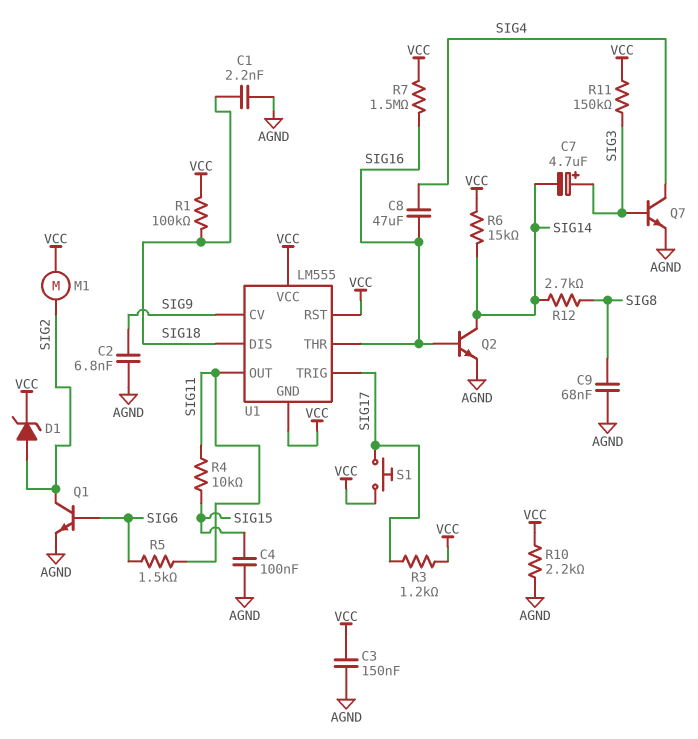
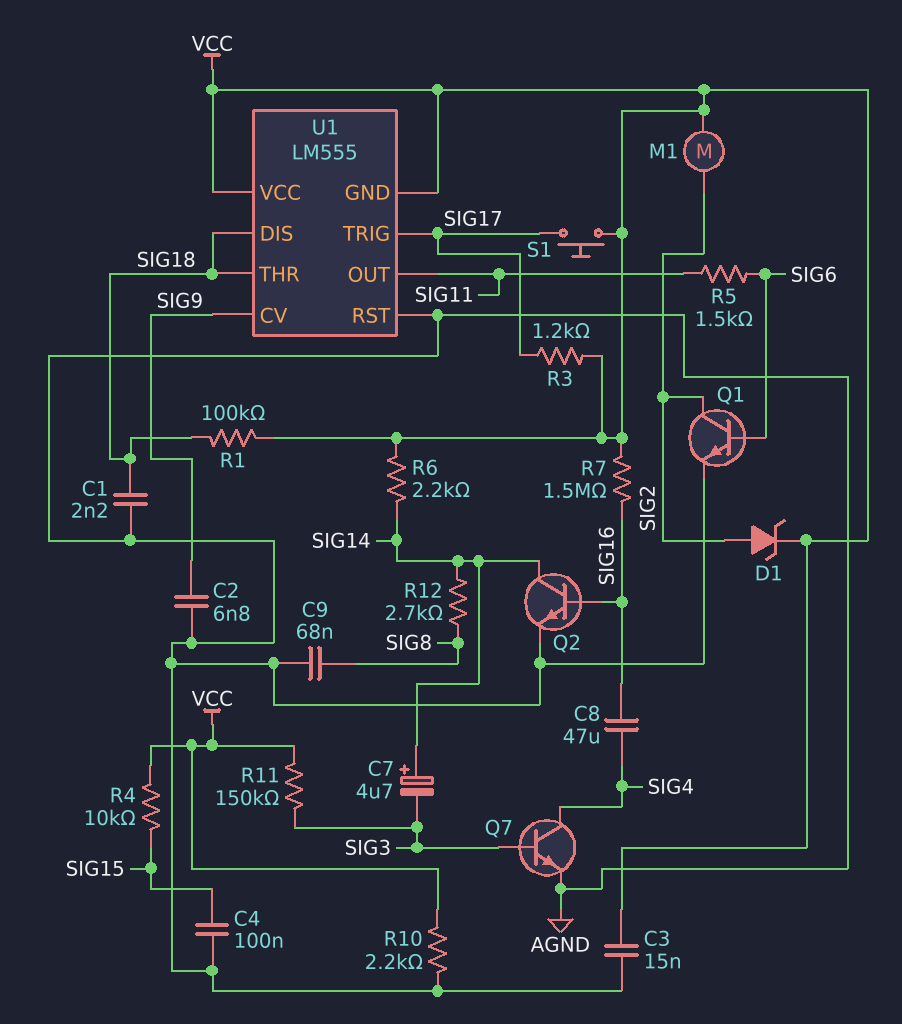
C3: 150nF (AGND, VCC) -> 15nF (AGND, VCC)
C7: 4.7uF (plus SIG3, minus SIG14) -> 4.7uF (plus SIG14, minus SIG3)
R4: 10k (SIG11, SIG15) -> 10k (SIG15, VCC)
R6: 15k (SIG14, VCC) -> 2.2k (SIG14, VCC)
U1 pin RST: VCC -> AGND
U1 pin THR: SIG16 -> SIG18

